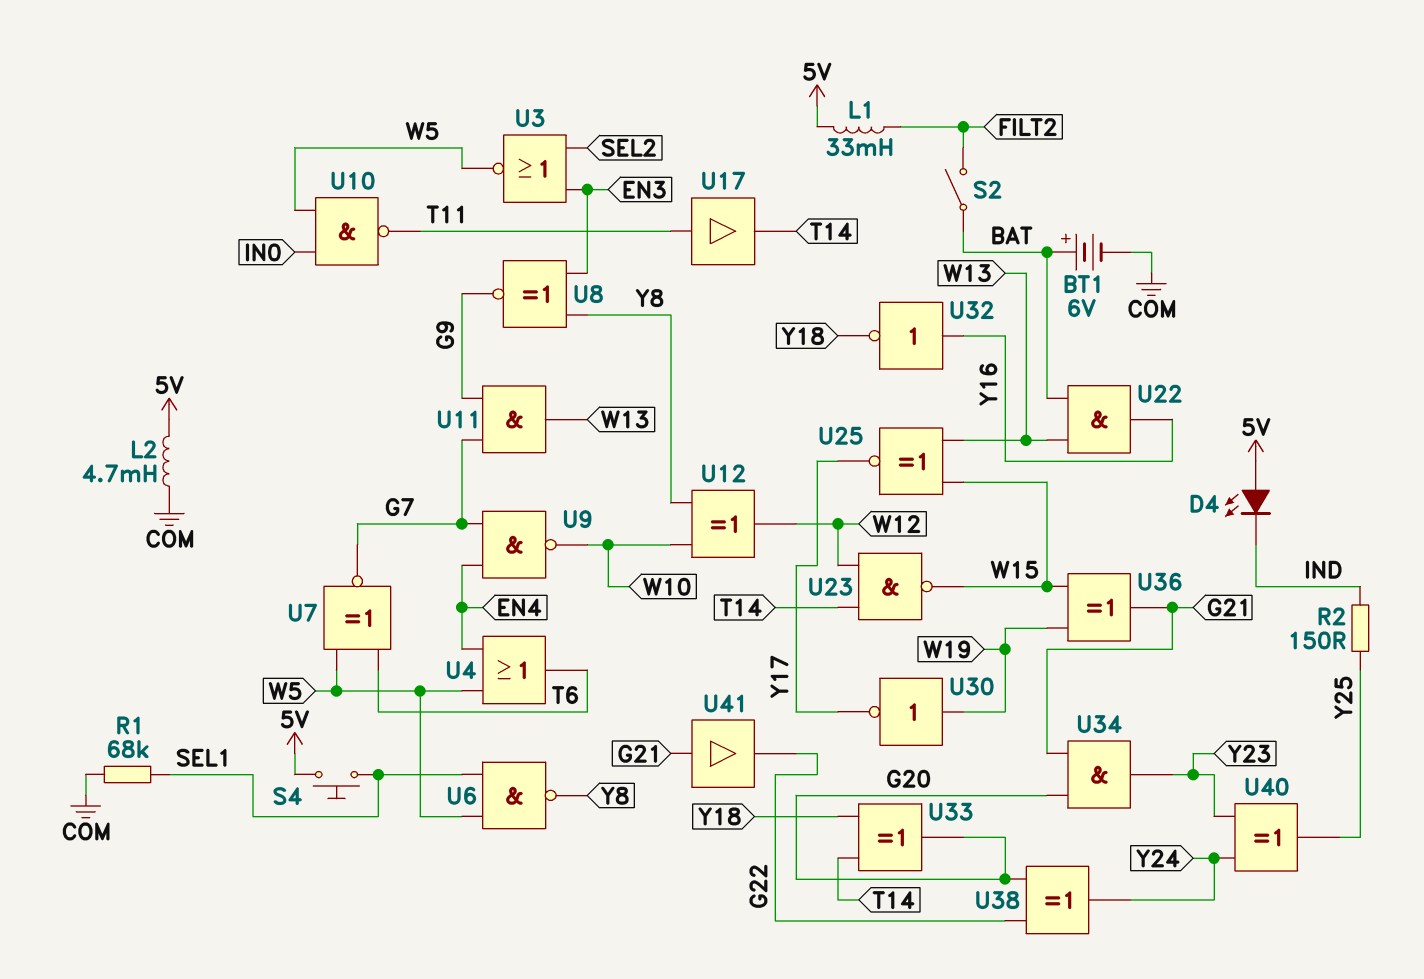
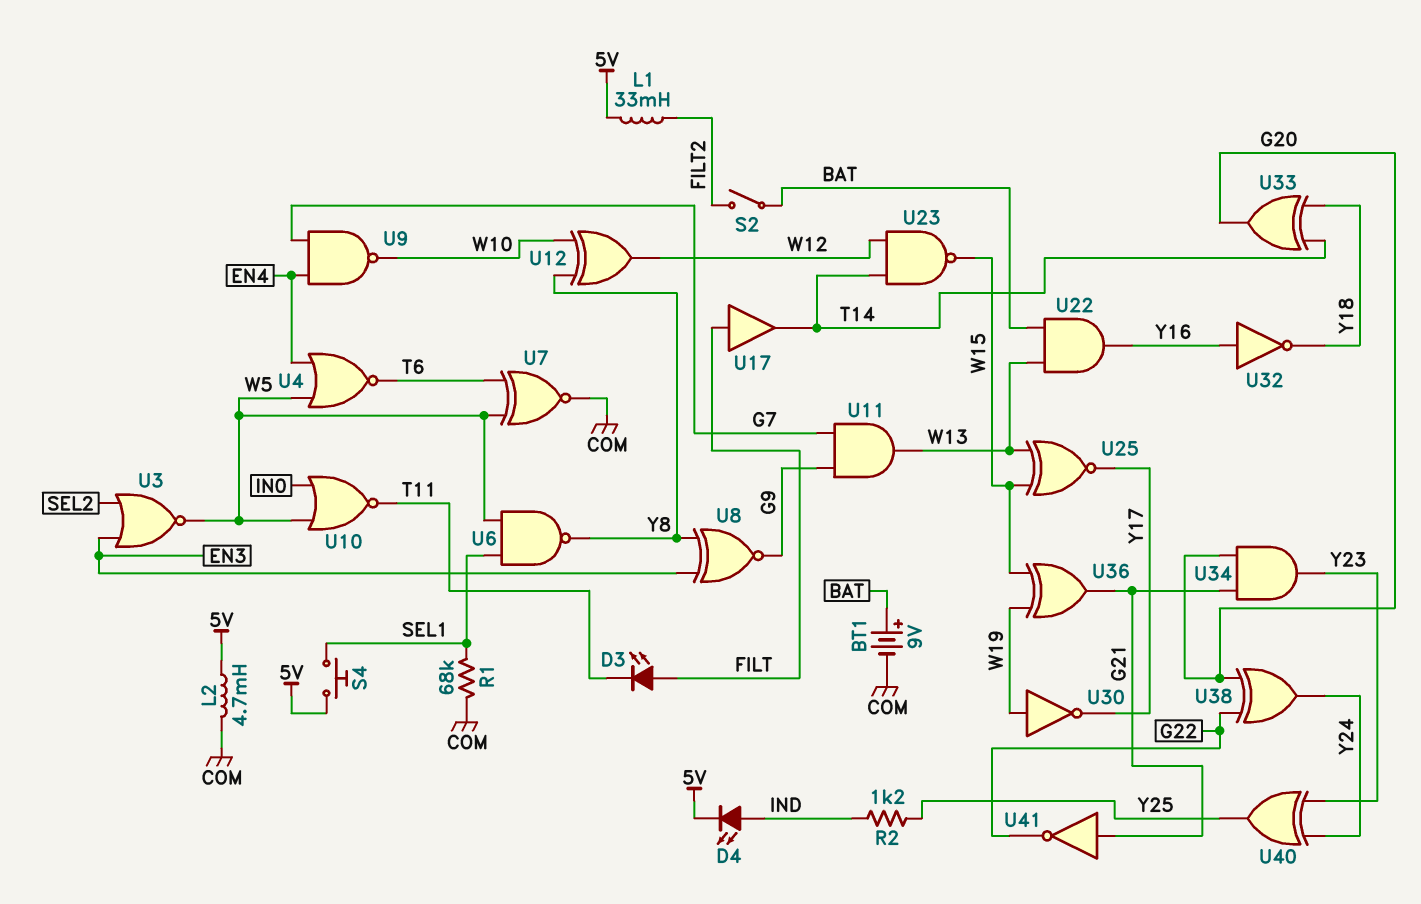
BT1: 6V (plus BAT, minus COM) -> 9V (plus BAT, minus COM)
D3: none -> LED (A FILT, K T11)
D4: LED (A 5V, K IND) -> LED (A IND, K 5V)
R2: 150 (IND, Y25) -> 1.2k (IND, Y25)
U4: OR (in EN4, in W5, out T6) -> NOR (in EN4, in W5, out T6)
U7: XNOR (in T6, in W5, out G7) -> XNOR (in T6, in W5, out COM)
U10: NAND (in IN0, in W5, out T11) -> NOR (in IN0, in W5, out T11)
U17: buffer (in T11, out T14) -> buffer (in FILT, out T14)
U41: buffer (in G21, out G22) -> NOT (in G21, out G22)

